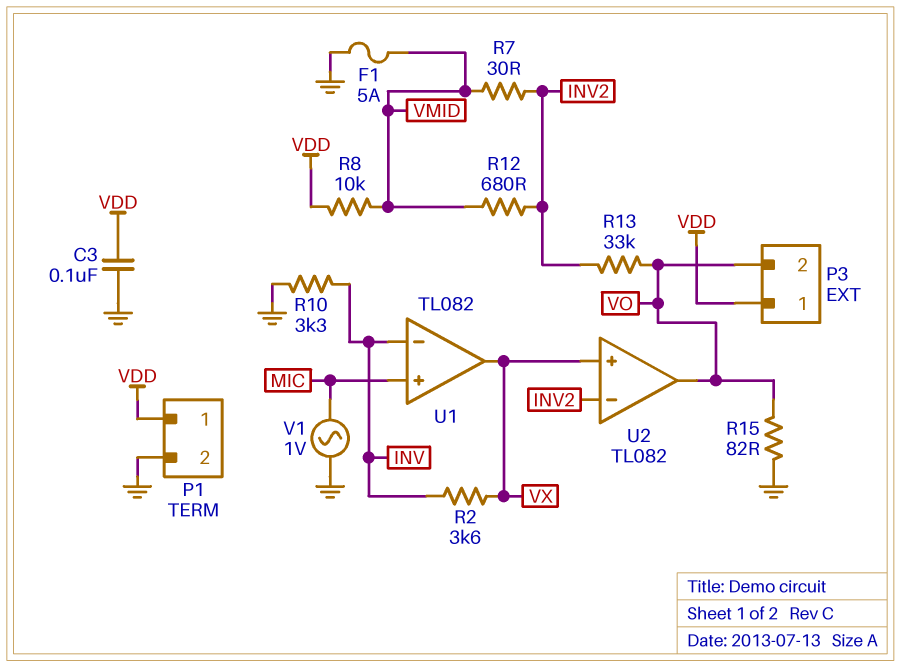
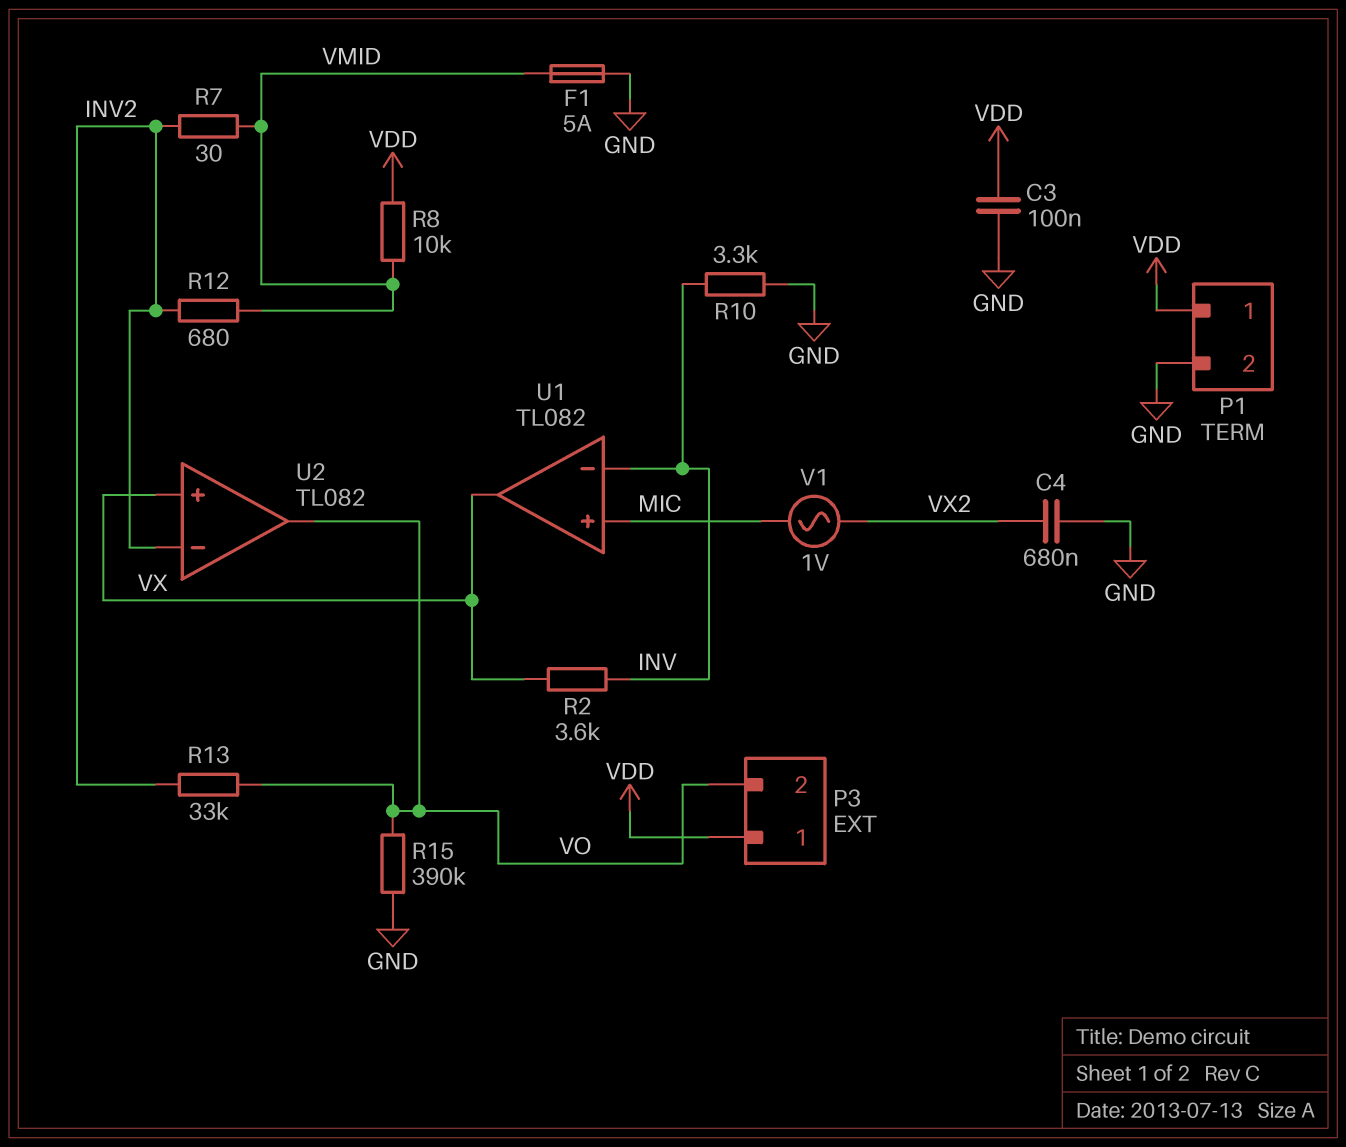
C4: none -> 680nF (GND, VX2)
R15: 82 (GND, VO) -> 390k (GND, VO)
V1: AC 1V (GND, MIC) -> AC 1V (MIC, VX2)

